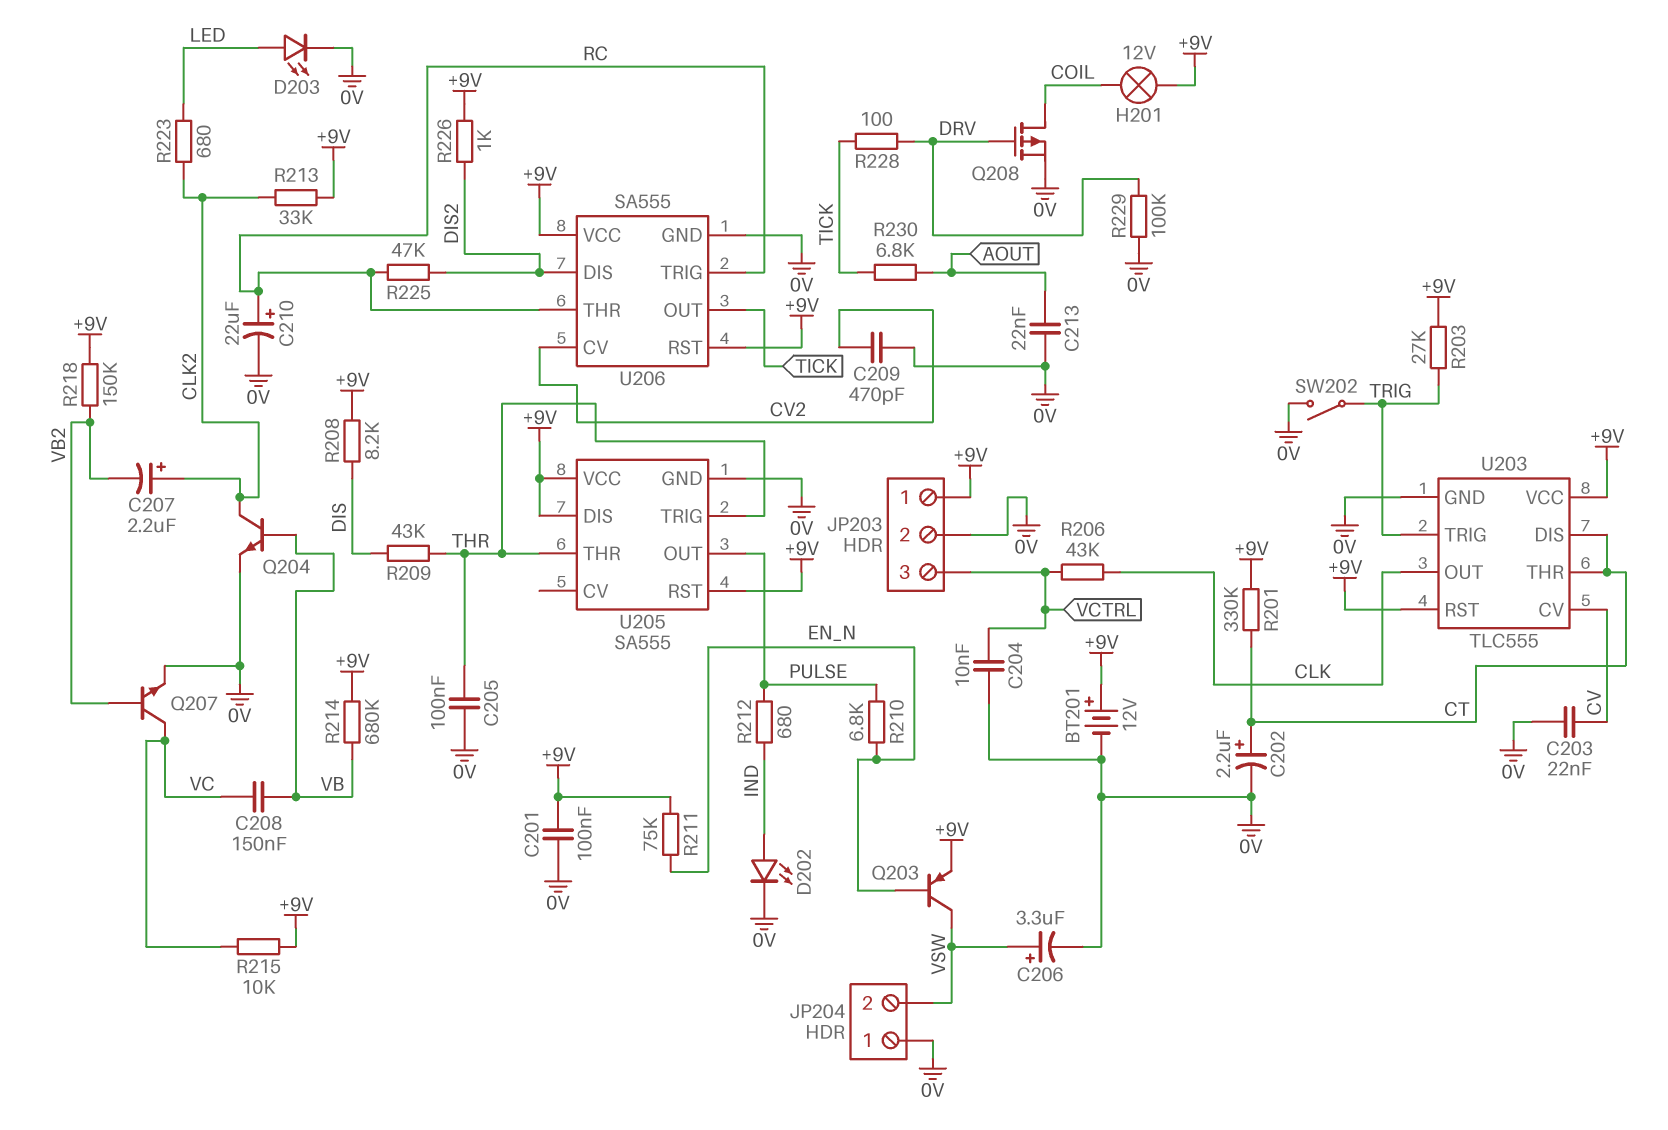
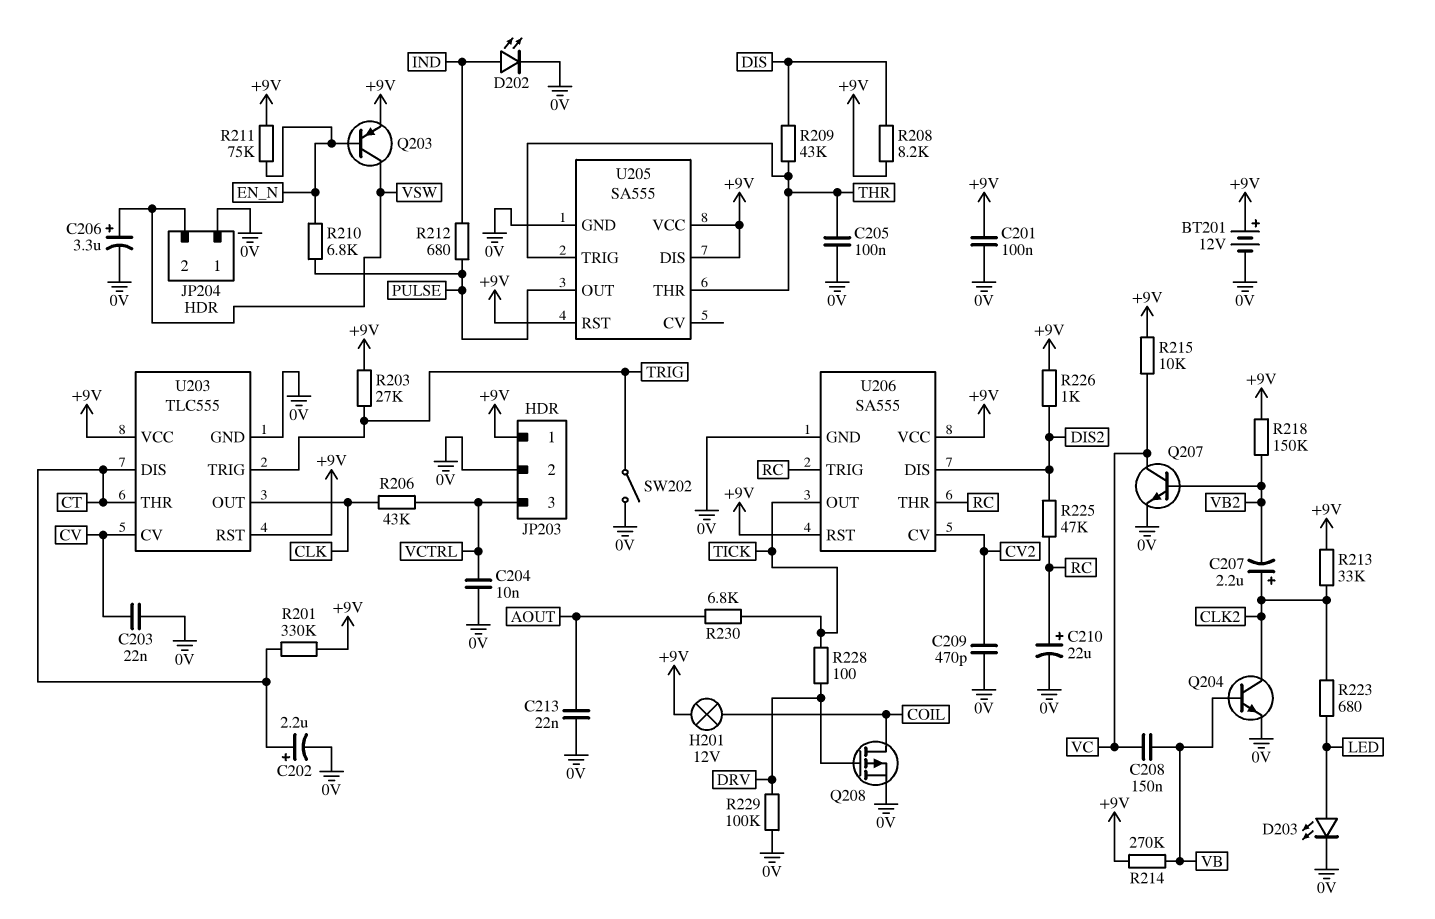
R214: 680k (+9V, VB) -> 270k (+9V, VB)

